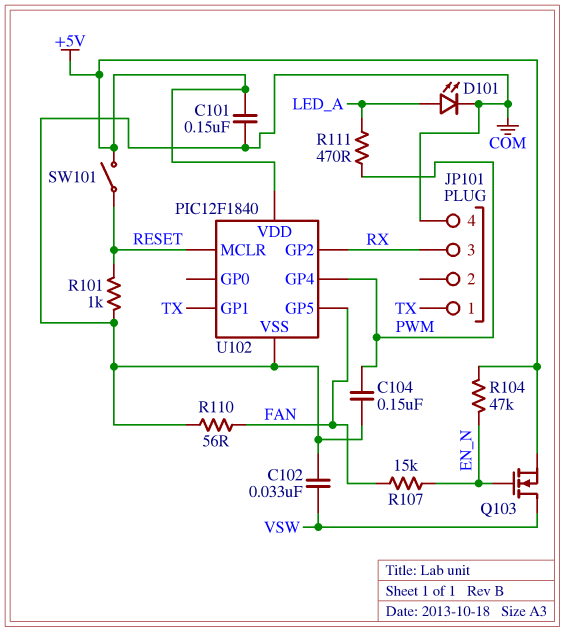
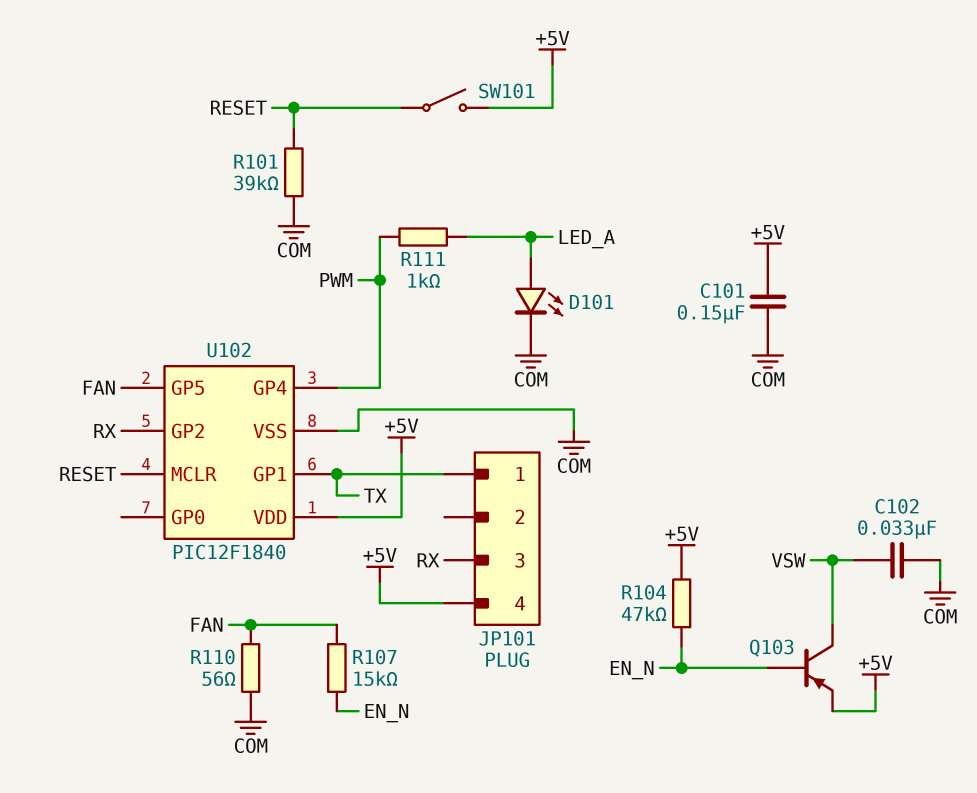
C104: 150nF (COM, PWM) -> none
JP101 pin 4: COM -> +5V
Q103: NMOS (G EN_N, D VSW, S +5V) -> PNP (B EN_N, C VSW, E +5V)
R101: 1k (COM, RESET) -> 39k (COM, RESET)
R111: 470 (LED_A, PWM) -> 1k (LED_A, PWM)

